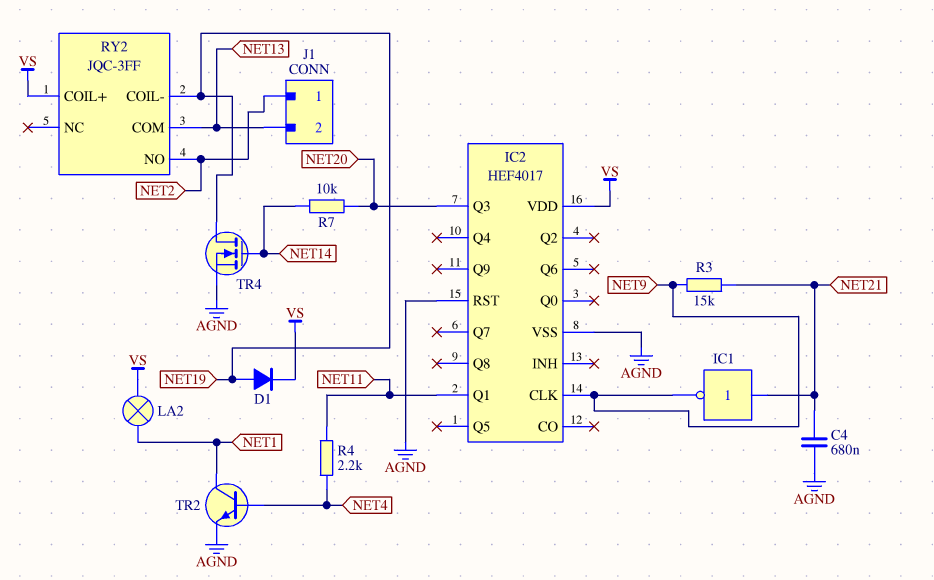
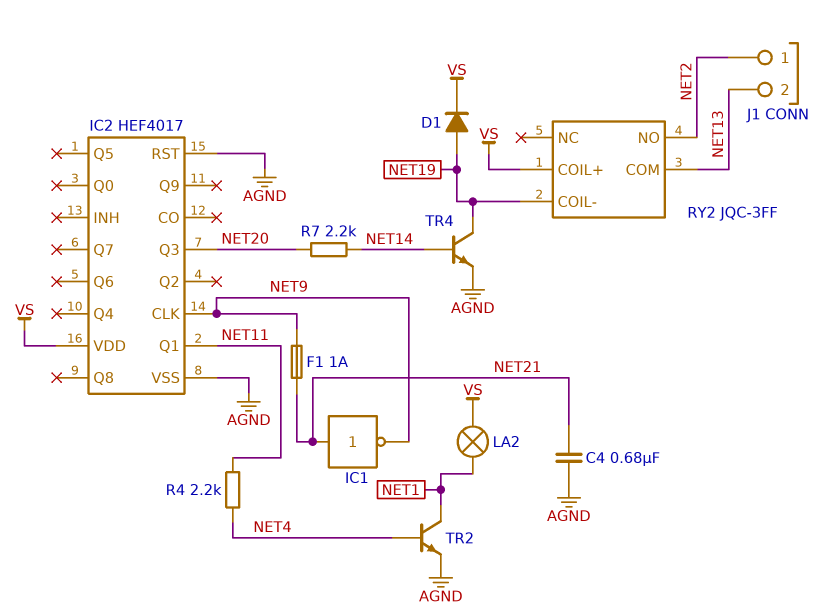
F1: none -> 1A (NET9, NET21)
R3: 15k (NET9, NET21) -> none
R7: 10k (NET14, NET20) -> 2.2k (NET14, NET20)
TR4: NMOS (G NET14, D NET19, S AGND) -> NPN (B NET14, C NET19, E AGND)

